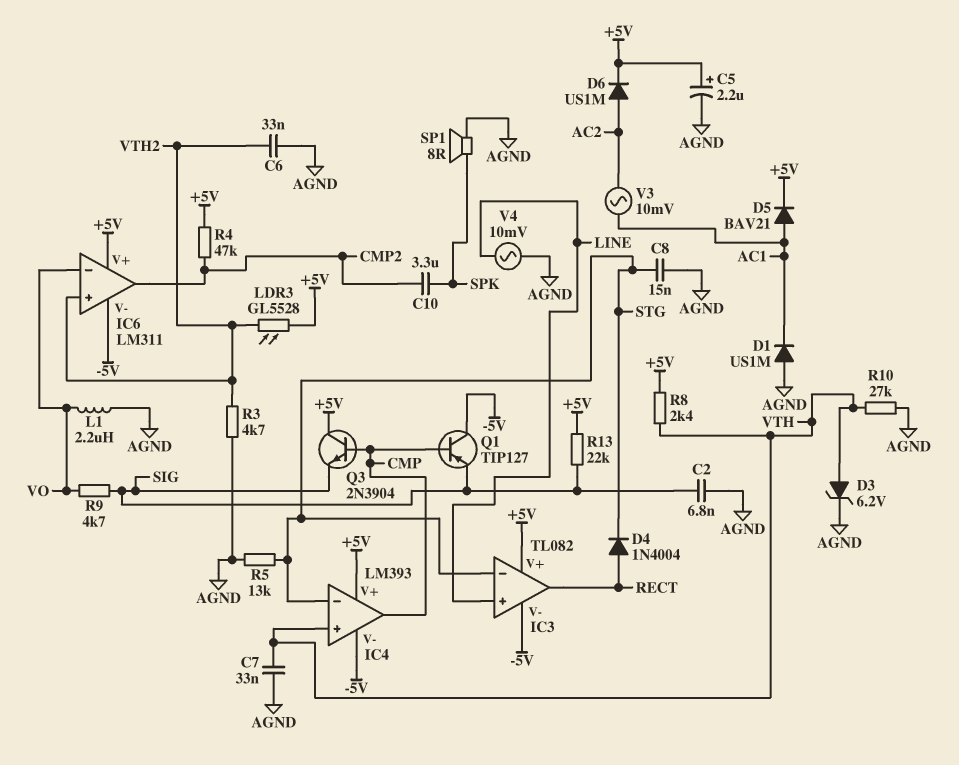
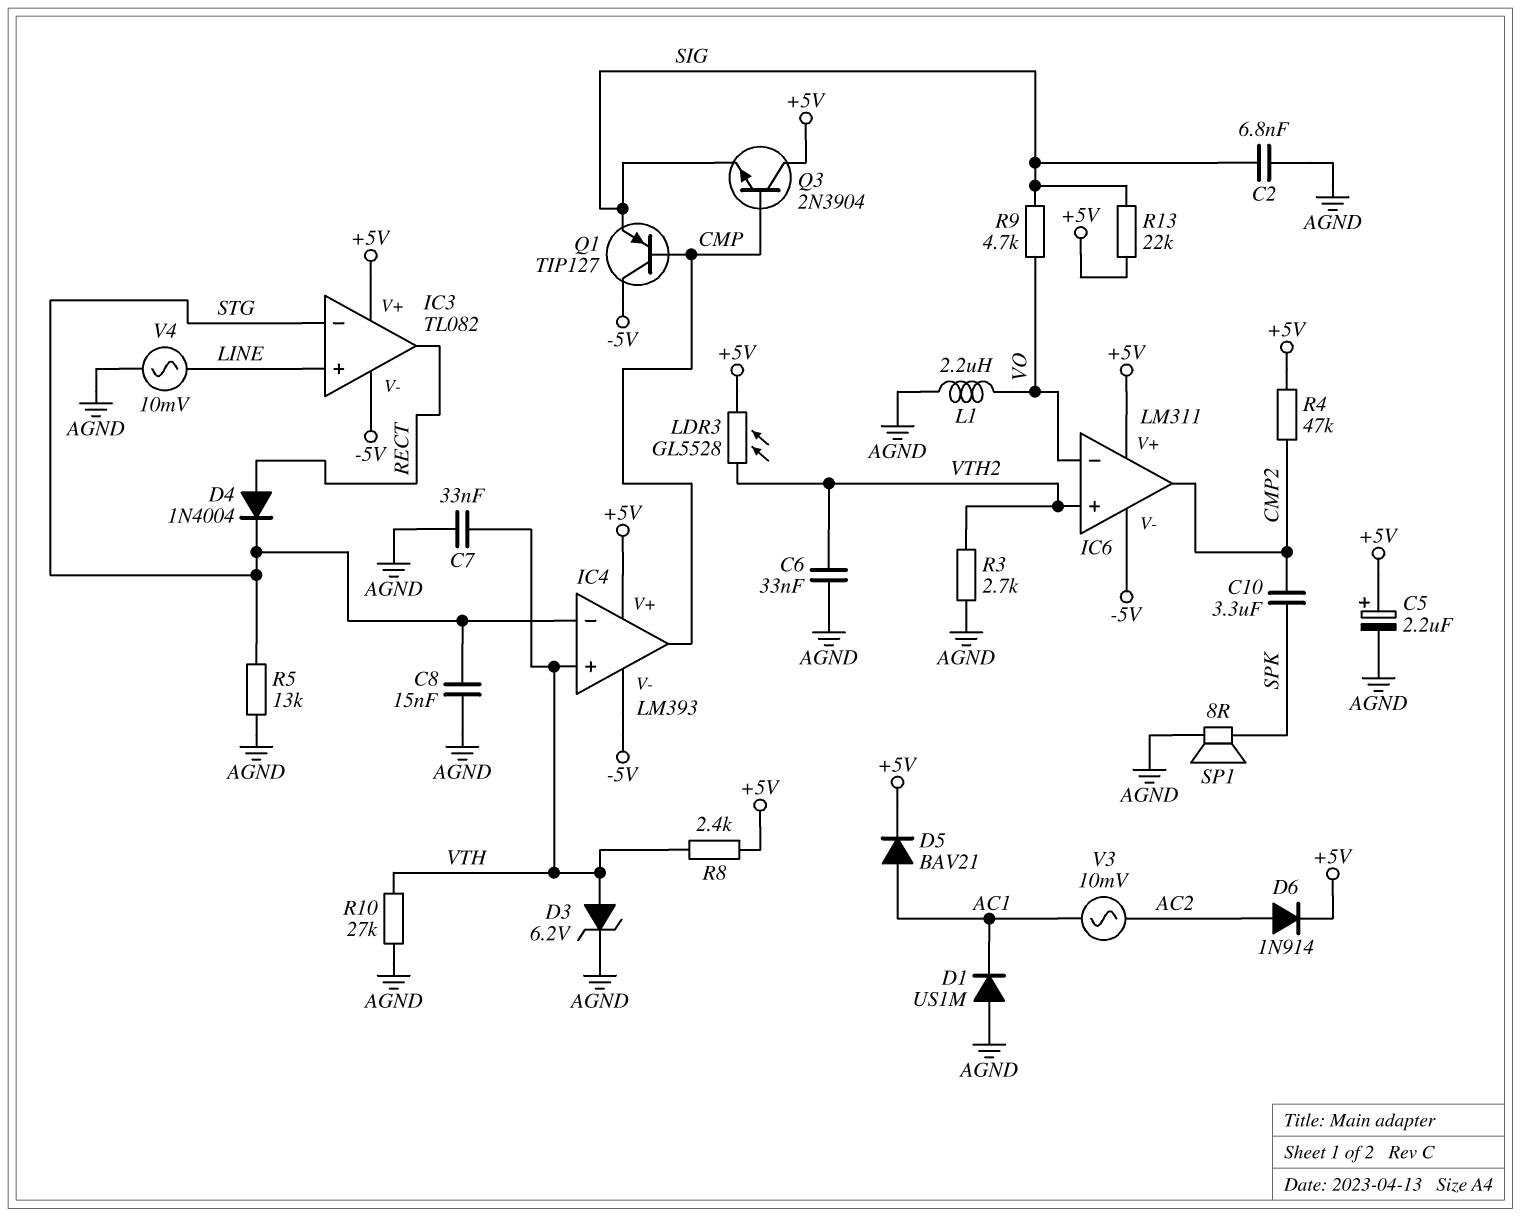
D6: diode US1M (A AC2, K +5V) -> diode 1N914 (A AC2, K +5V)
R3: 4.7k (AGND, VTH2) -> 2.7k (AGND, VTH2)

